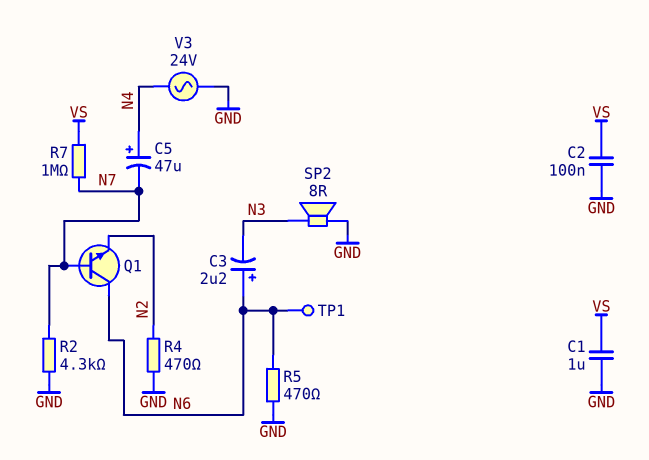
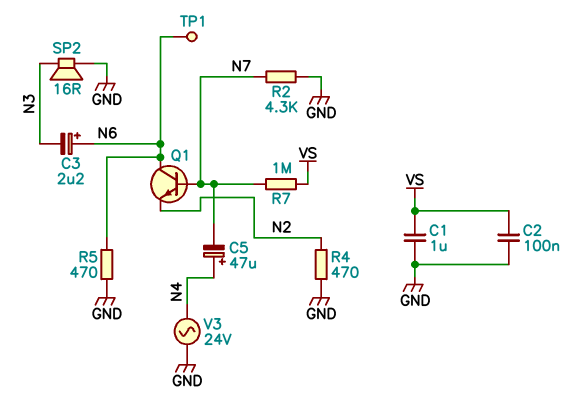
SP2: speaker 8R (GND, N3) -> speaker 16R (GND, N3)

